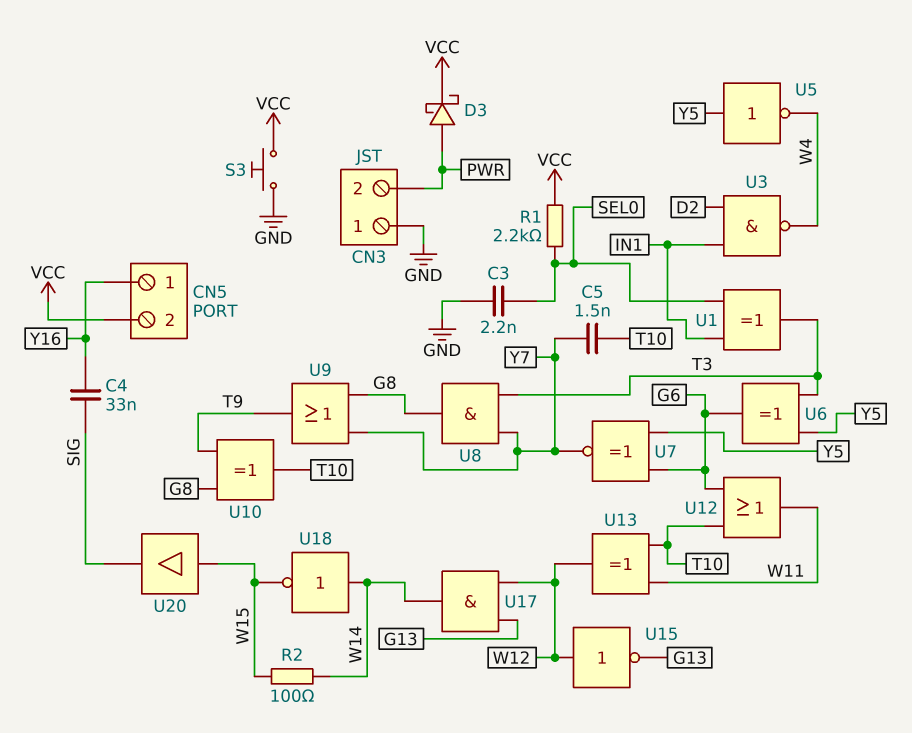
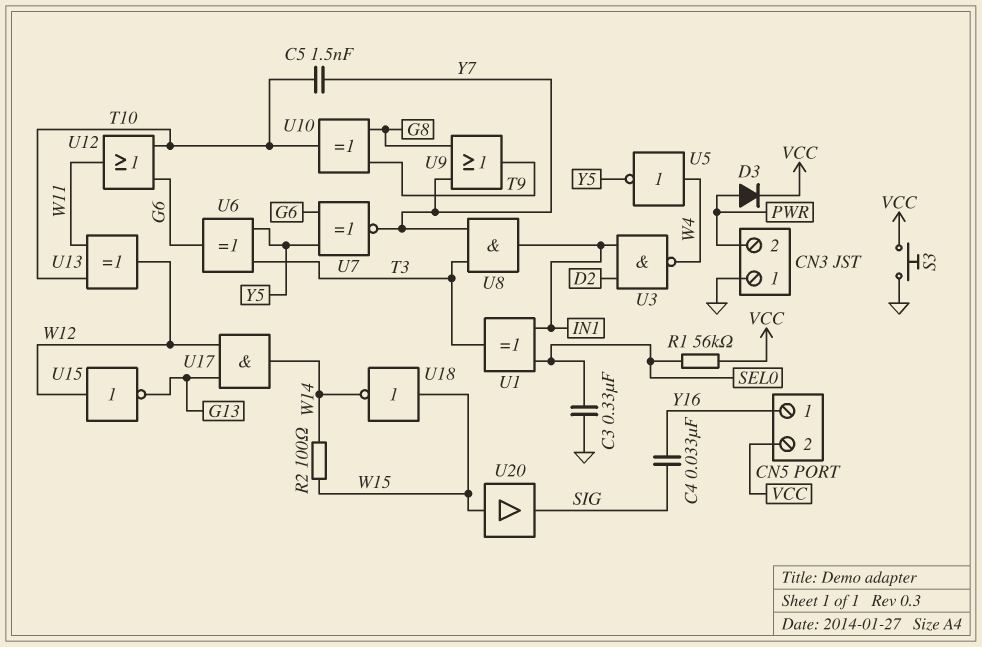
C3: 2.2nF (GND, SEL0) -> 330nF (GND, SEL0)
D3: schottky (A PWR, K VCC) -> diode (A PWR, K VCC)
R1: 2.2k (SEL0, VCC) -> 56k (SEL0, VCC)
U5: NOT (in Y5, out W4) -> NOT (in W4, out Y5)
U8: AND (in T3, in Y7, out G8) -> AND (in T3, in Y7, out IN1)
U18: NOT (in W14, out W15) -> NOT (in W15, out W14)

